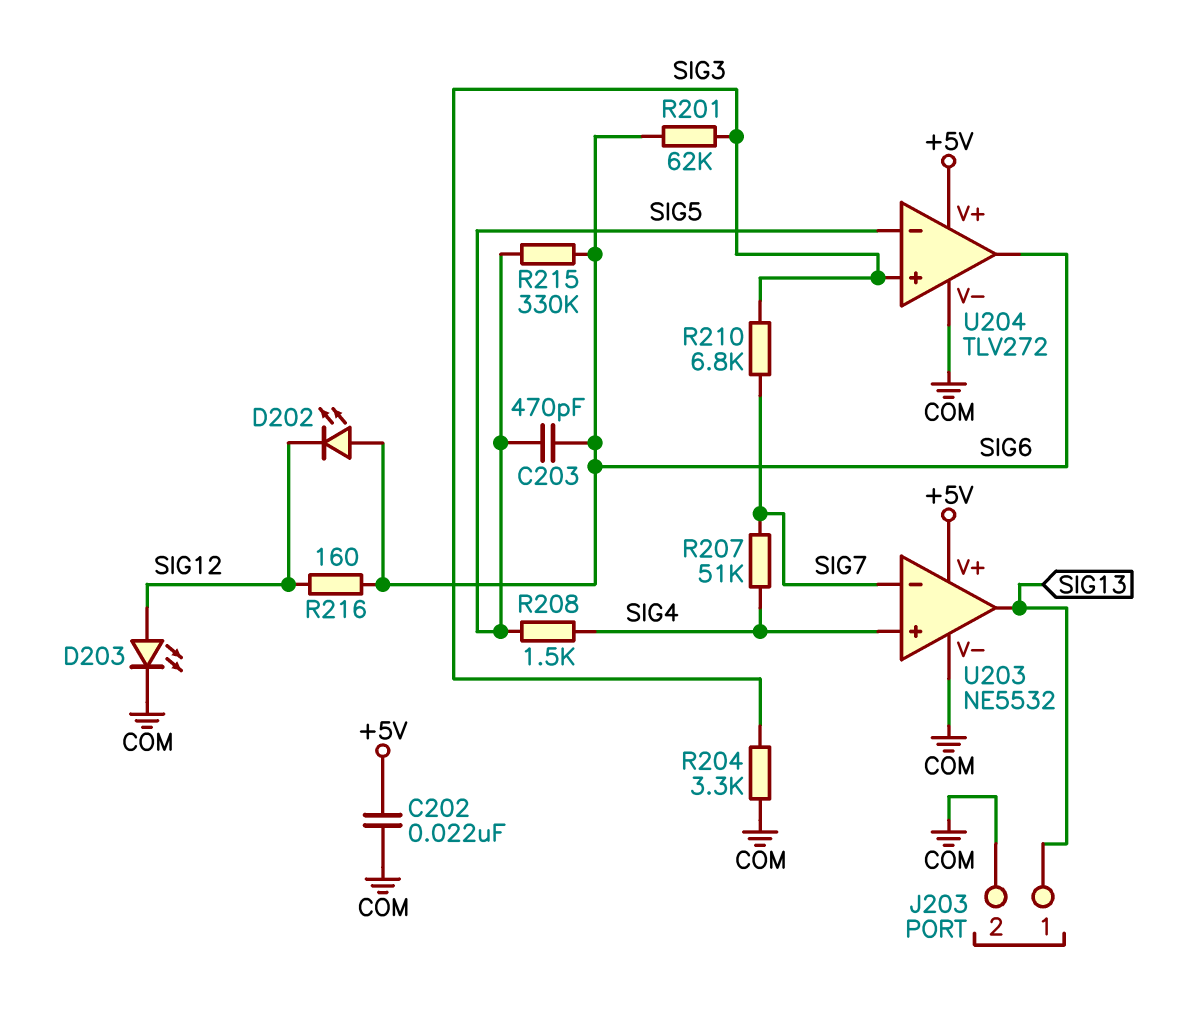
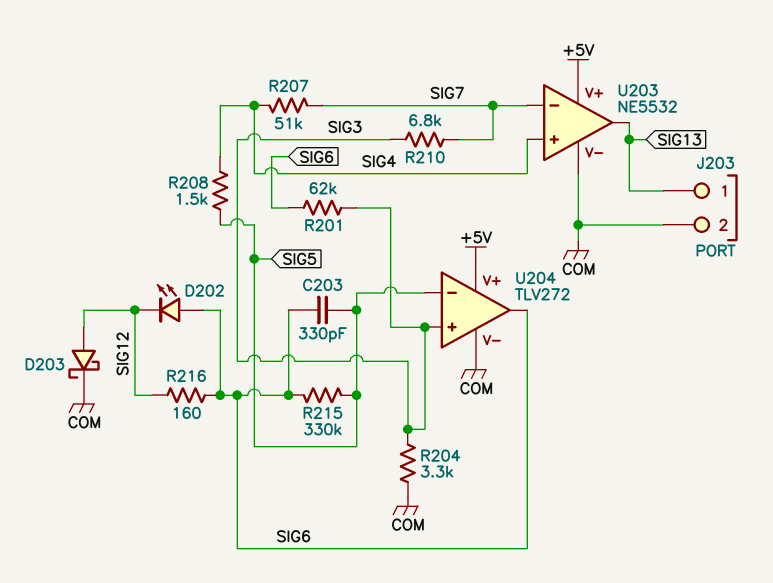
C202: 22nF (+5V, COM) -> none
C203: 470pF (SIG5, SIG6) -> 330pF (SIG5, SIG6)
D203: LED (A SIG12, K COM) -> schottky (A SIG12, K COM)

